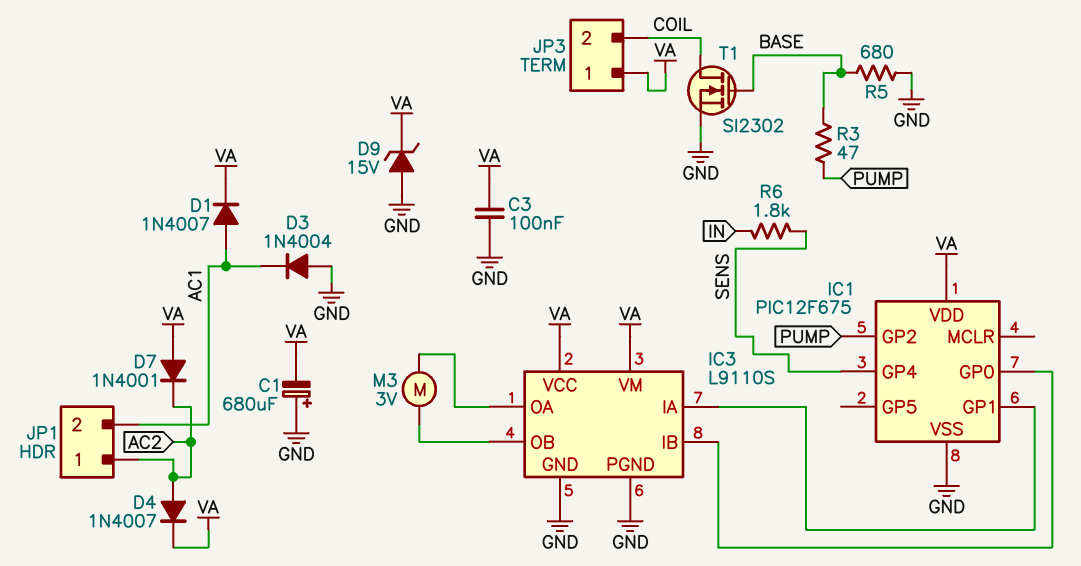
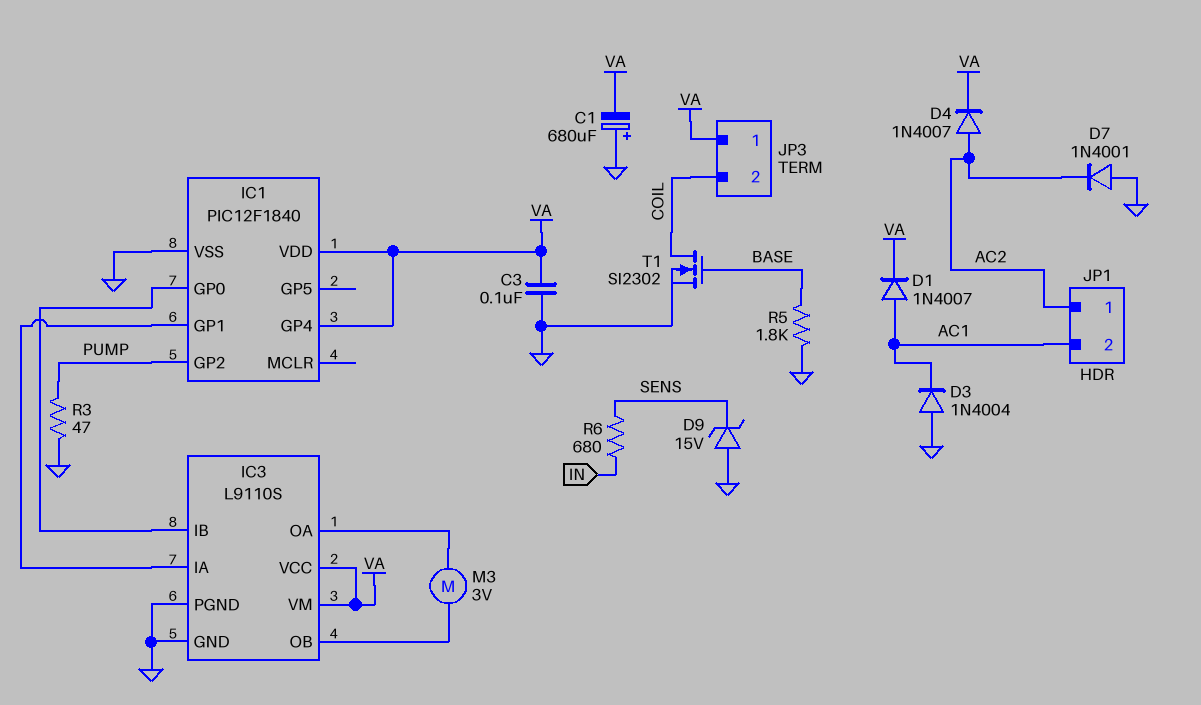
D7: diode 1N4001 (A VA, K AC2) -> diode 1N4001 (A GND, K AC2)
D9: zener 15V (A GND, K VA) -> zener 15V (A GND, K SENS)
IC1: PIC12F675 -> PIC12F1840
IC1 pin GP4: SENS -> VA
R3: 47 (BASE, PUMP) -> 47 (GND, PUMP)
R5: 680 (BASE, GND) -> 1.8k (BASE, GND)
R6: 1.8k (IN, SENS) -> 680 (IN, SENS)

